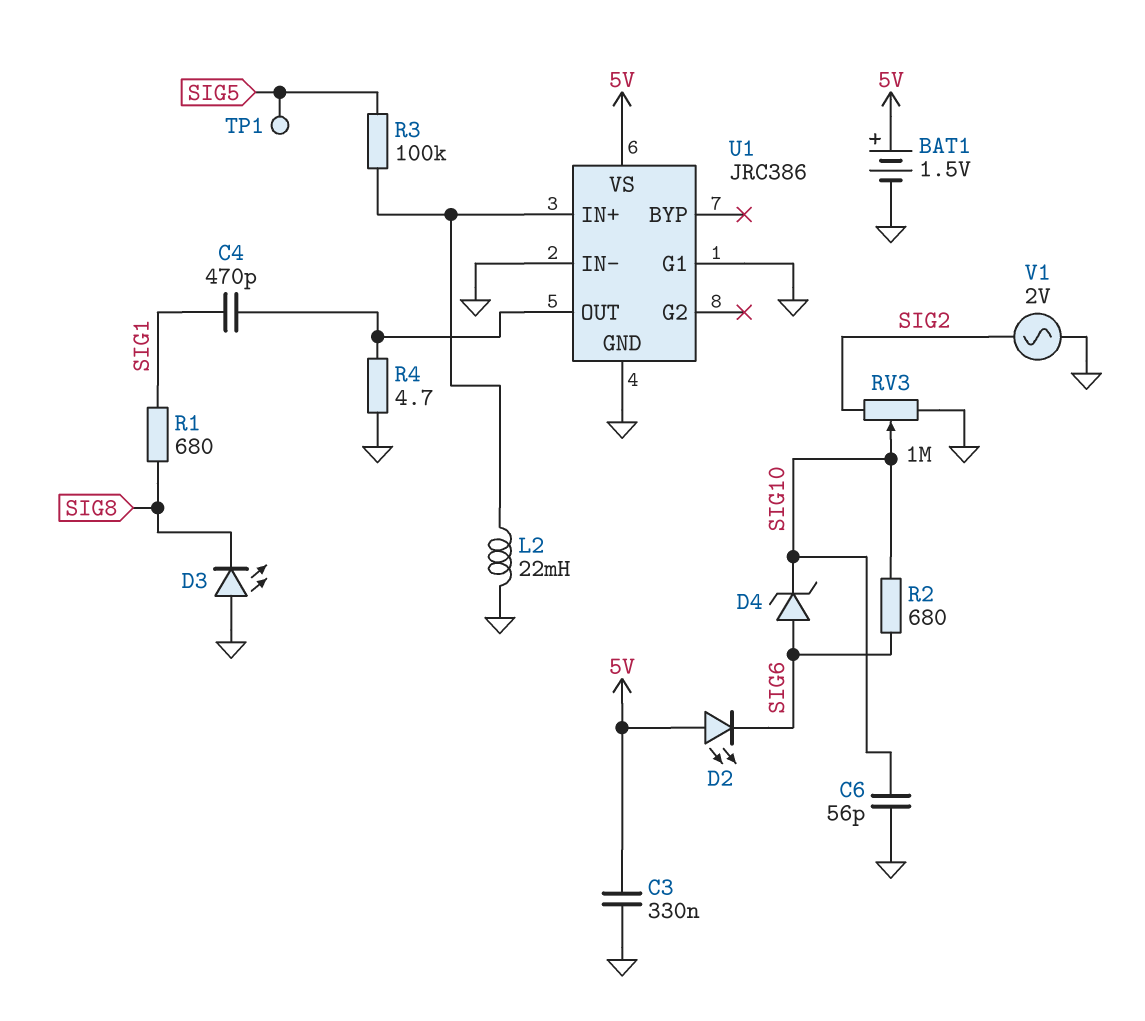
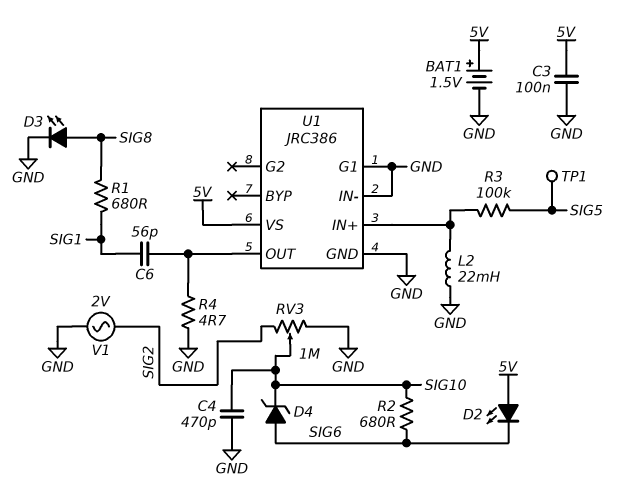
C3: 330nF (5V, GND) -> 100nF (5V, GND)
C4: 470pF (SIG1, U1/OUT) -> 470pF (GND, SIG10)
C6: 56pF (GND, SIG10) -> 56pF (SIG1, U1/OUT)
D3: LED (A GND, K SIG8) -> LED (A SIG8, K GND)

